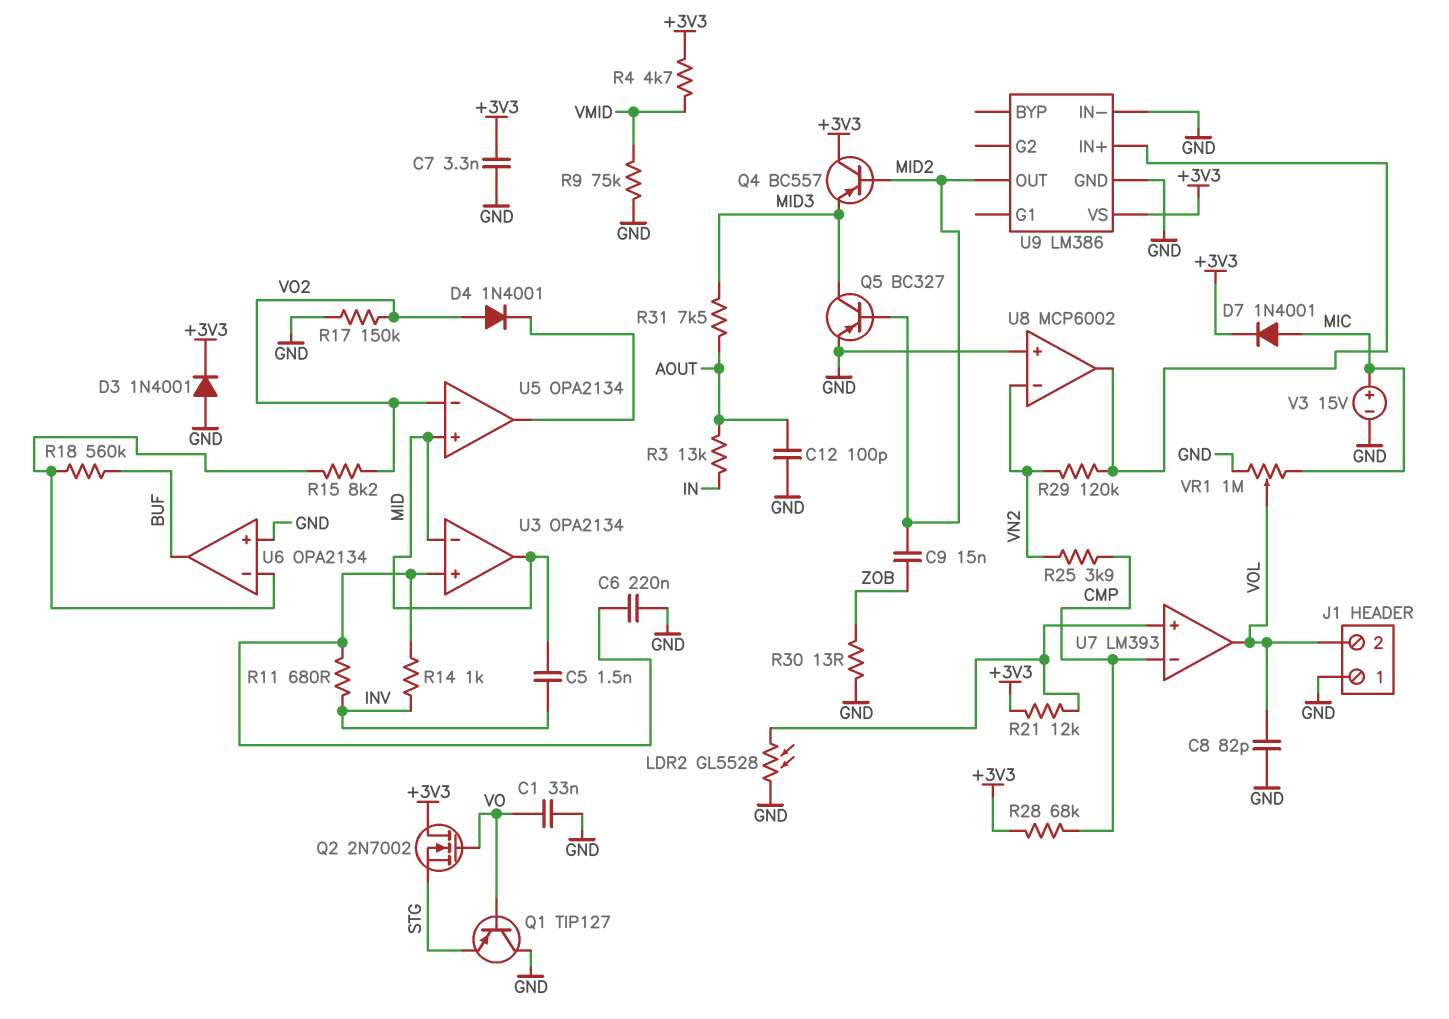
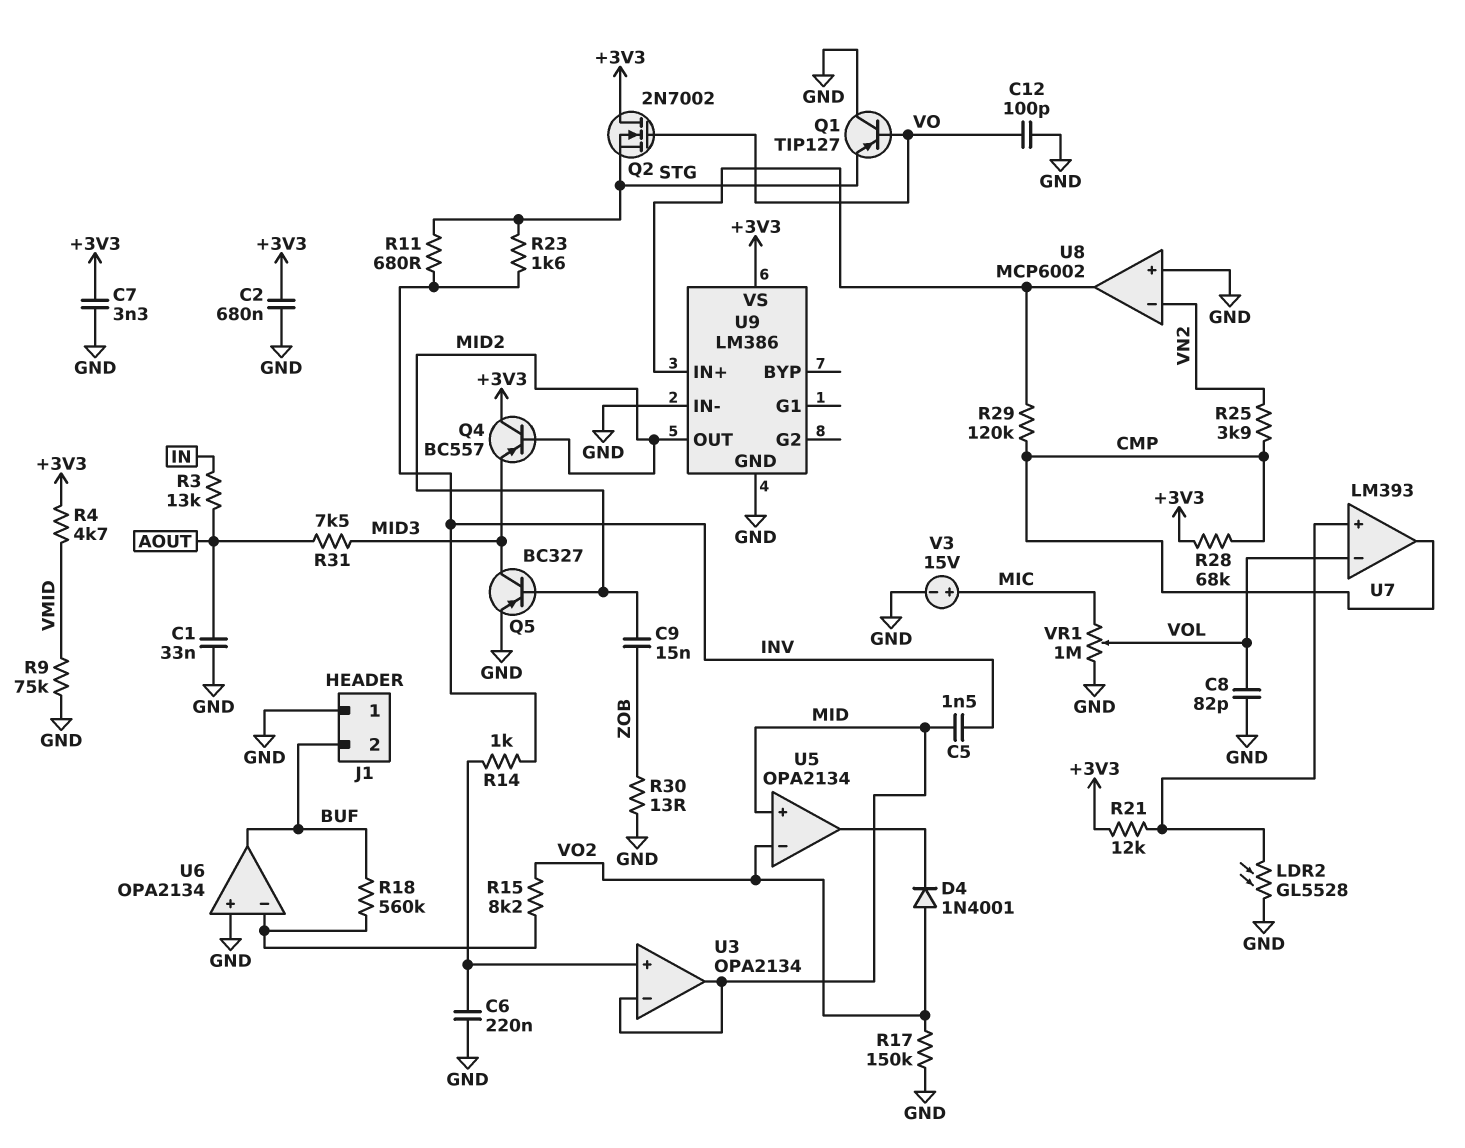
C1: 33nF (GND, VO) -> 33nF (AOUT, GND)
C2: none -> 680nF (+3V3, GND)
C12: 100pF (AOUT, GND) -> 100pF (GND, VO)
D3: diode 1N4001 (A GND, K +3V3) -> none
D7: diode 1N4001 (A MIC, K +3V3) -> none
J1 pin 2: VOL -> BUF
R11: 680 (INV, U3/in+) -> 680 (INV, STG)
R23: none -> 1.6k (INV, STG)
R29: 120k (U8/out, VN2) -> 120k (CMP, U8/out)
U7 pin in-: CMP -> VOL
U7 pin out: VOL -> CMP

